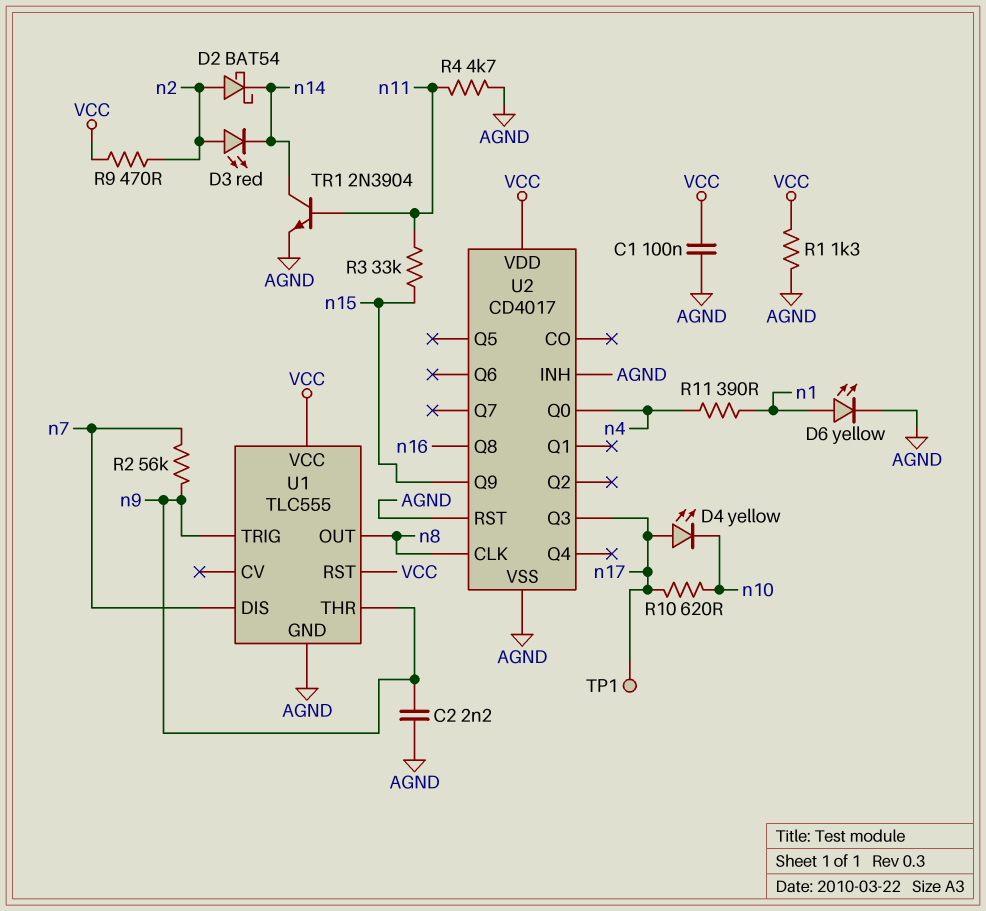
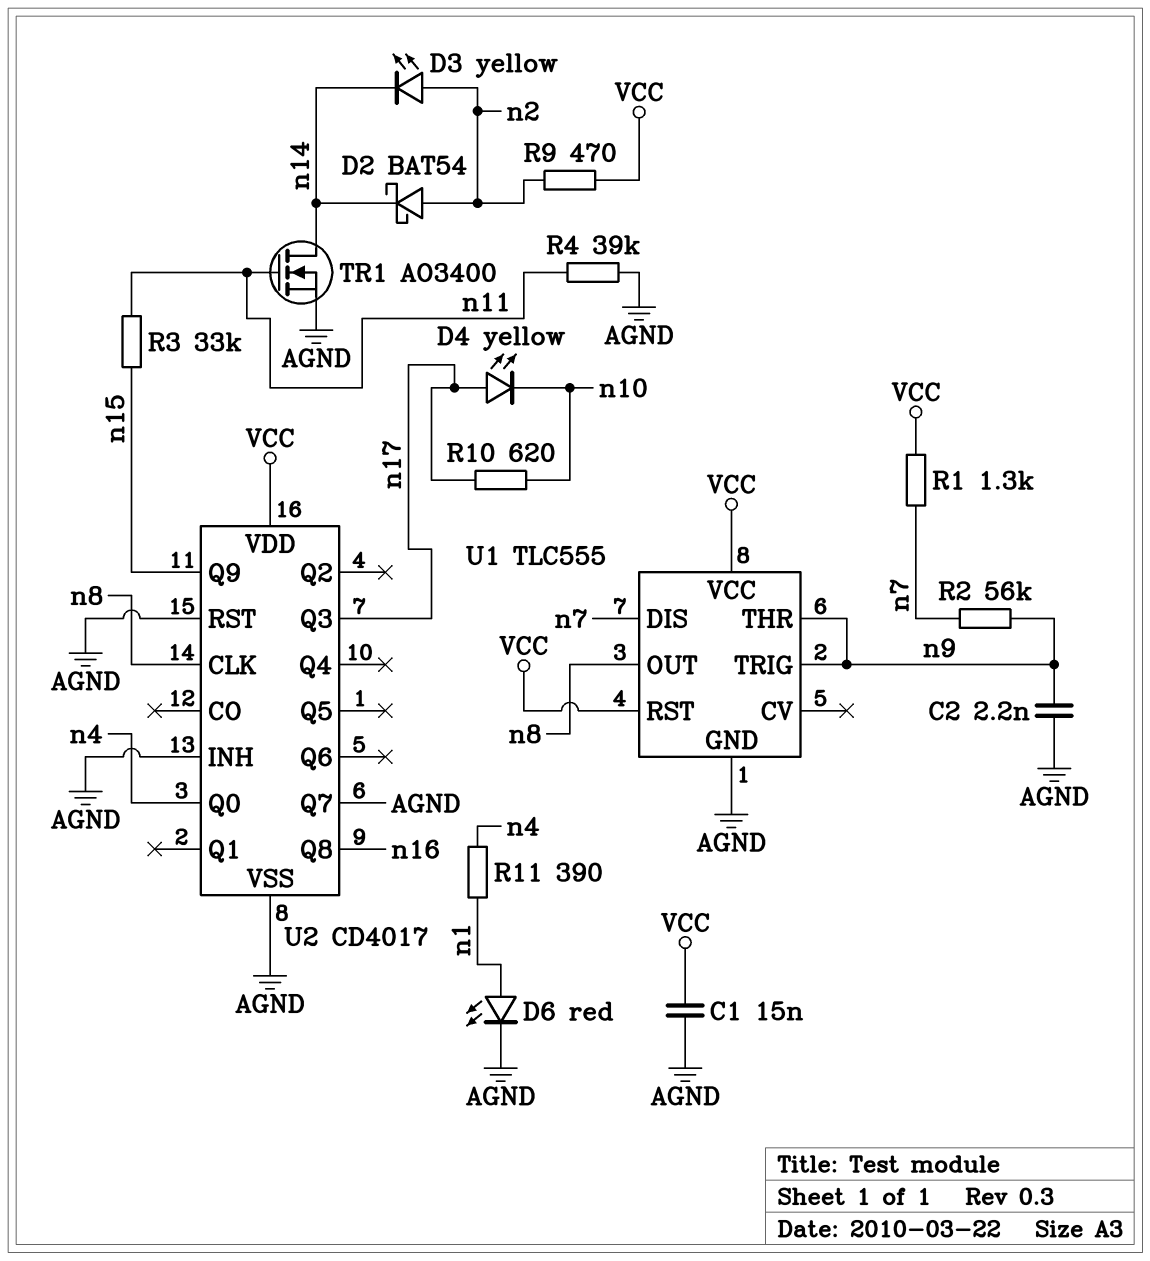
C1: 100nF (AGND, VCC) -> 15nF (AGND, VCC)
D3: LED red (A n2, K n14) -> LED yellow (A n2, K n14)
D6: LED yellow (A n1, K AGND) -> LED red (A n1, K AGND)
R1: 1.3k (AGND, VCC) -> 1.3k (VCC, n7)
R4: 4.7k (AGND, n11) -> 39k (AGND, n11)
TP1: test point (n17) -> none
TR1: NPN 2N3904 (B n11, C n14, E AGND) -> NMOS AO3400 (G n11, D n14, S AGND)
U2 pin Q7: none -> AGND

